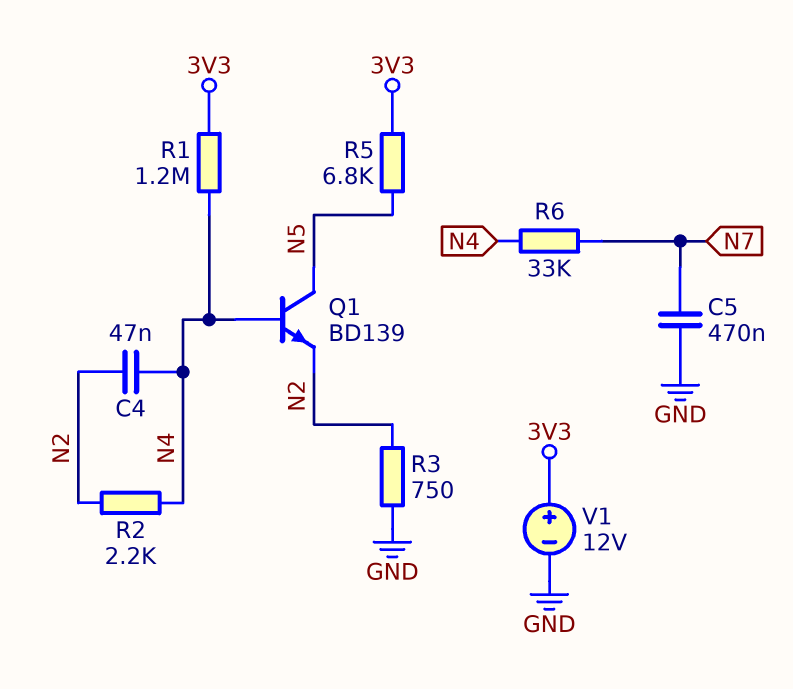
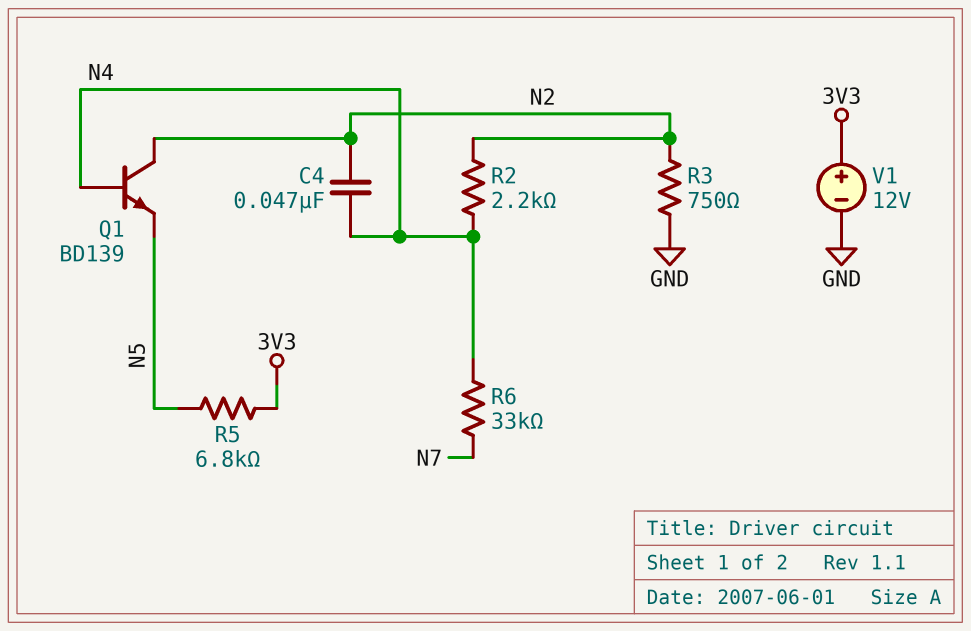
C5: 470nF (GND, N7) -> none
Q1: NPN BD139 (B N4, C N5, E N2) -> NPN BD139 (B N4, C N2, E N5)
R1: 1.2M (3V3, N4) -> none

